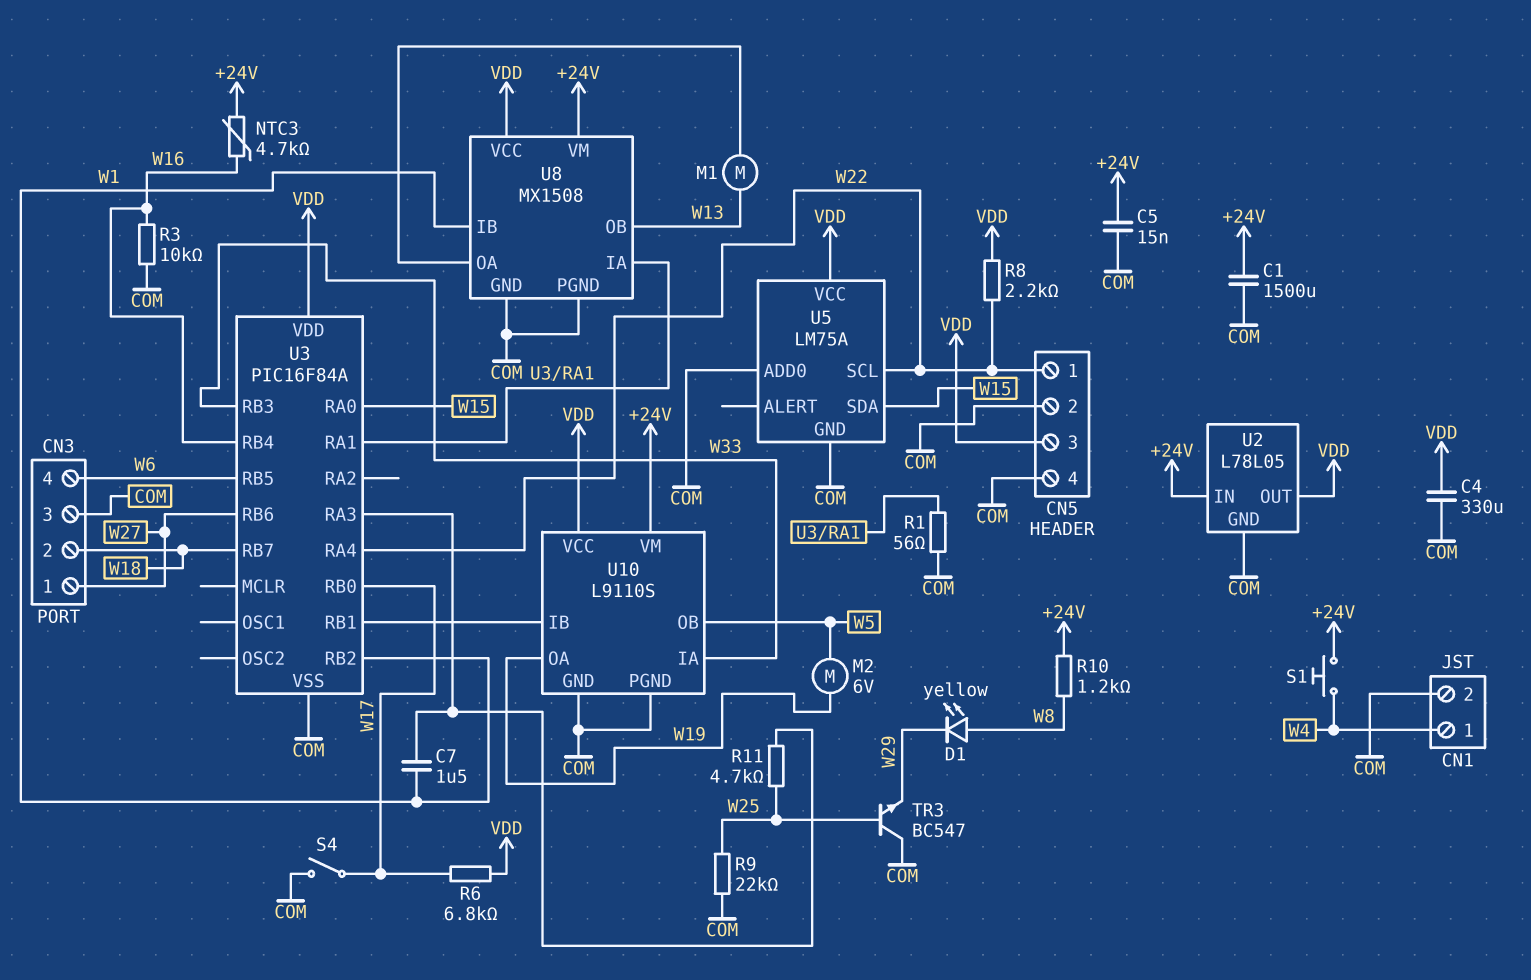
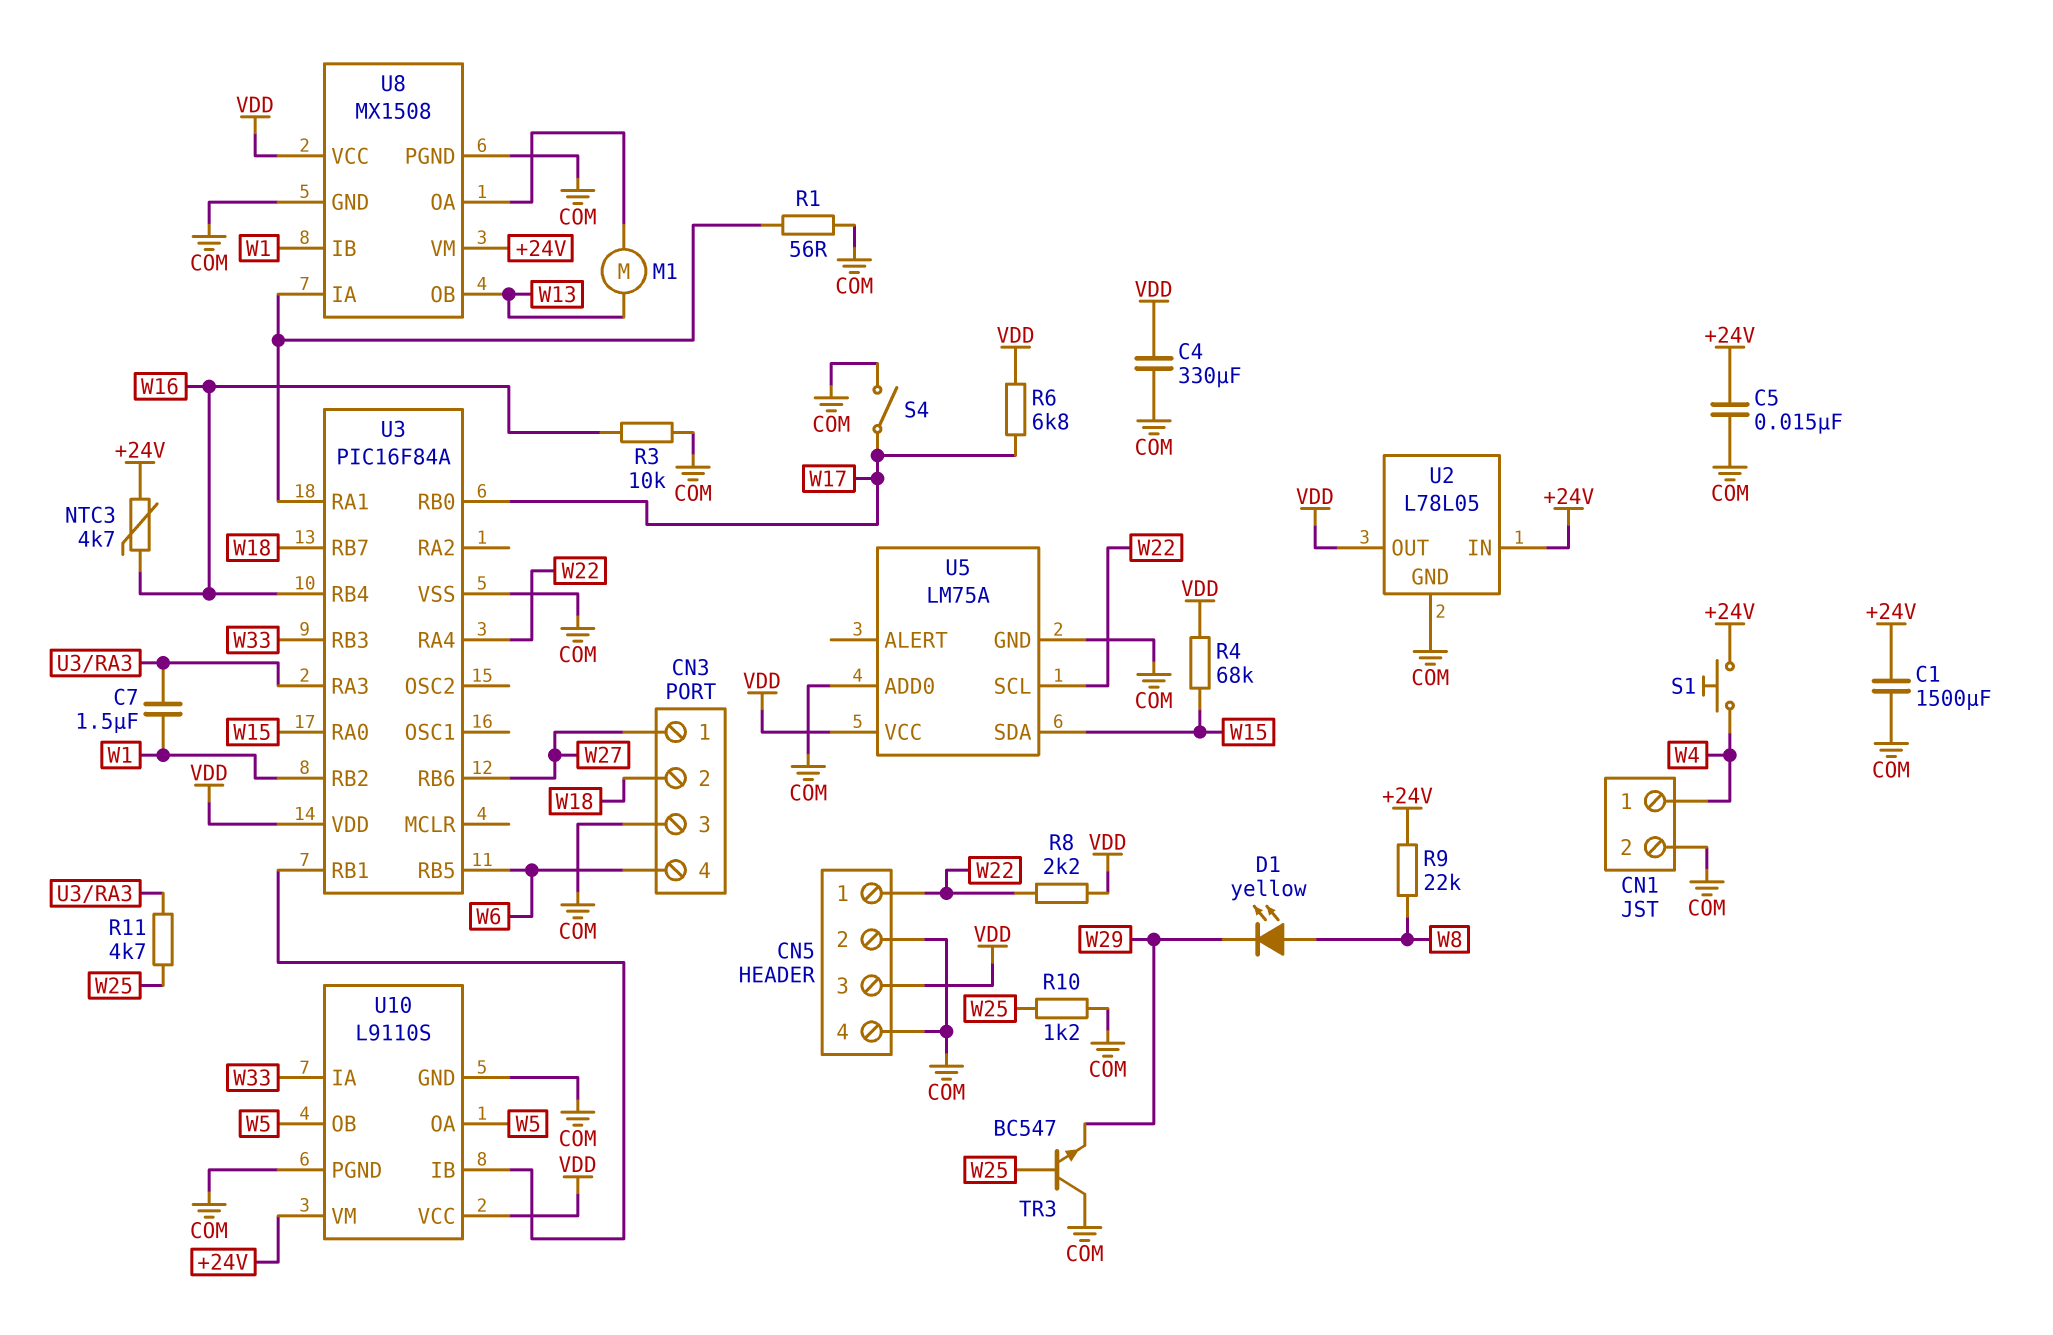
M2: motor 6V (W5, W19) -> none
R4: none -> 68k (VDD, W15)
R9: 22k (COM, W25) -> 22k (+24V, W8)
R10: 1.2k (+24V, W8) -> 1.2k (COM, W25)
U10 pin OA: W19 -> W5

